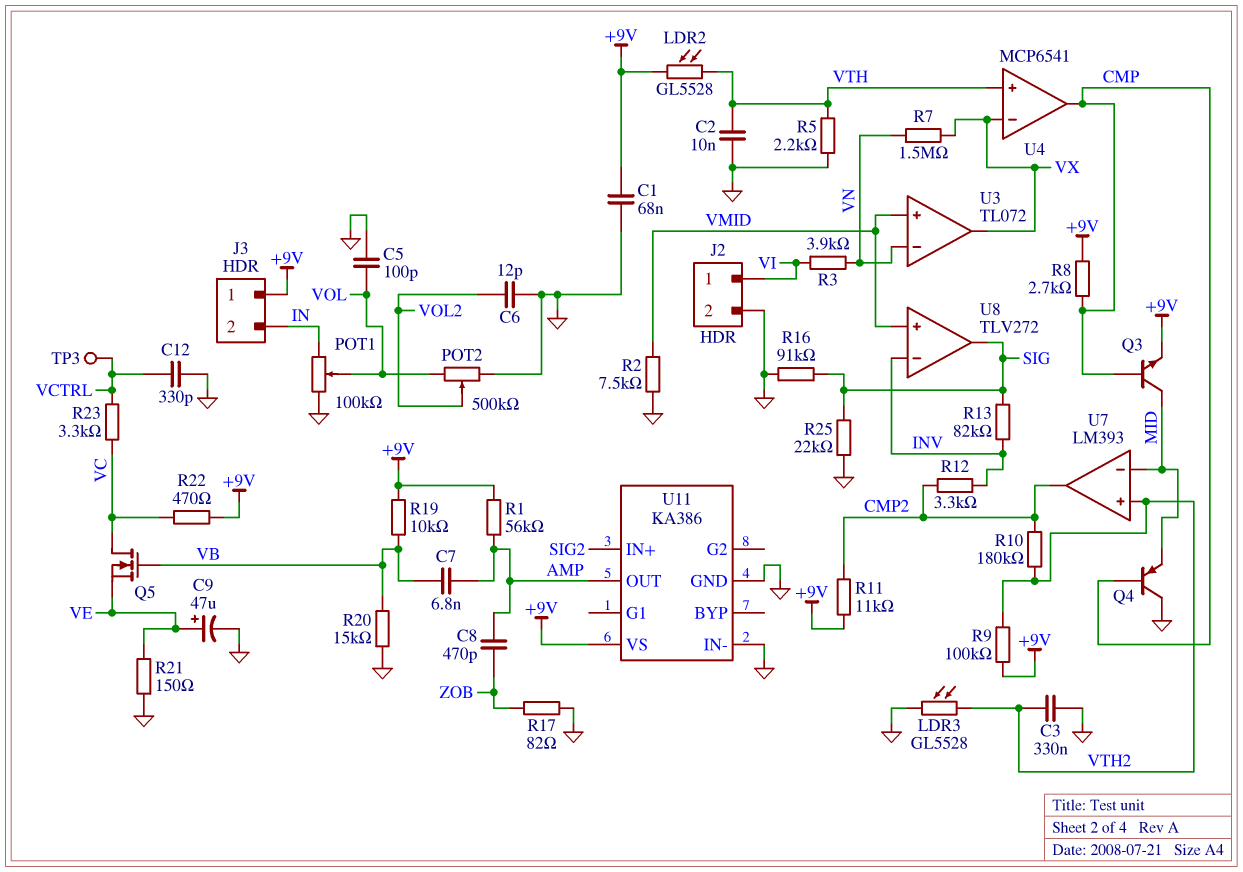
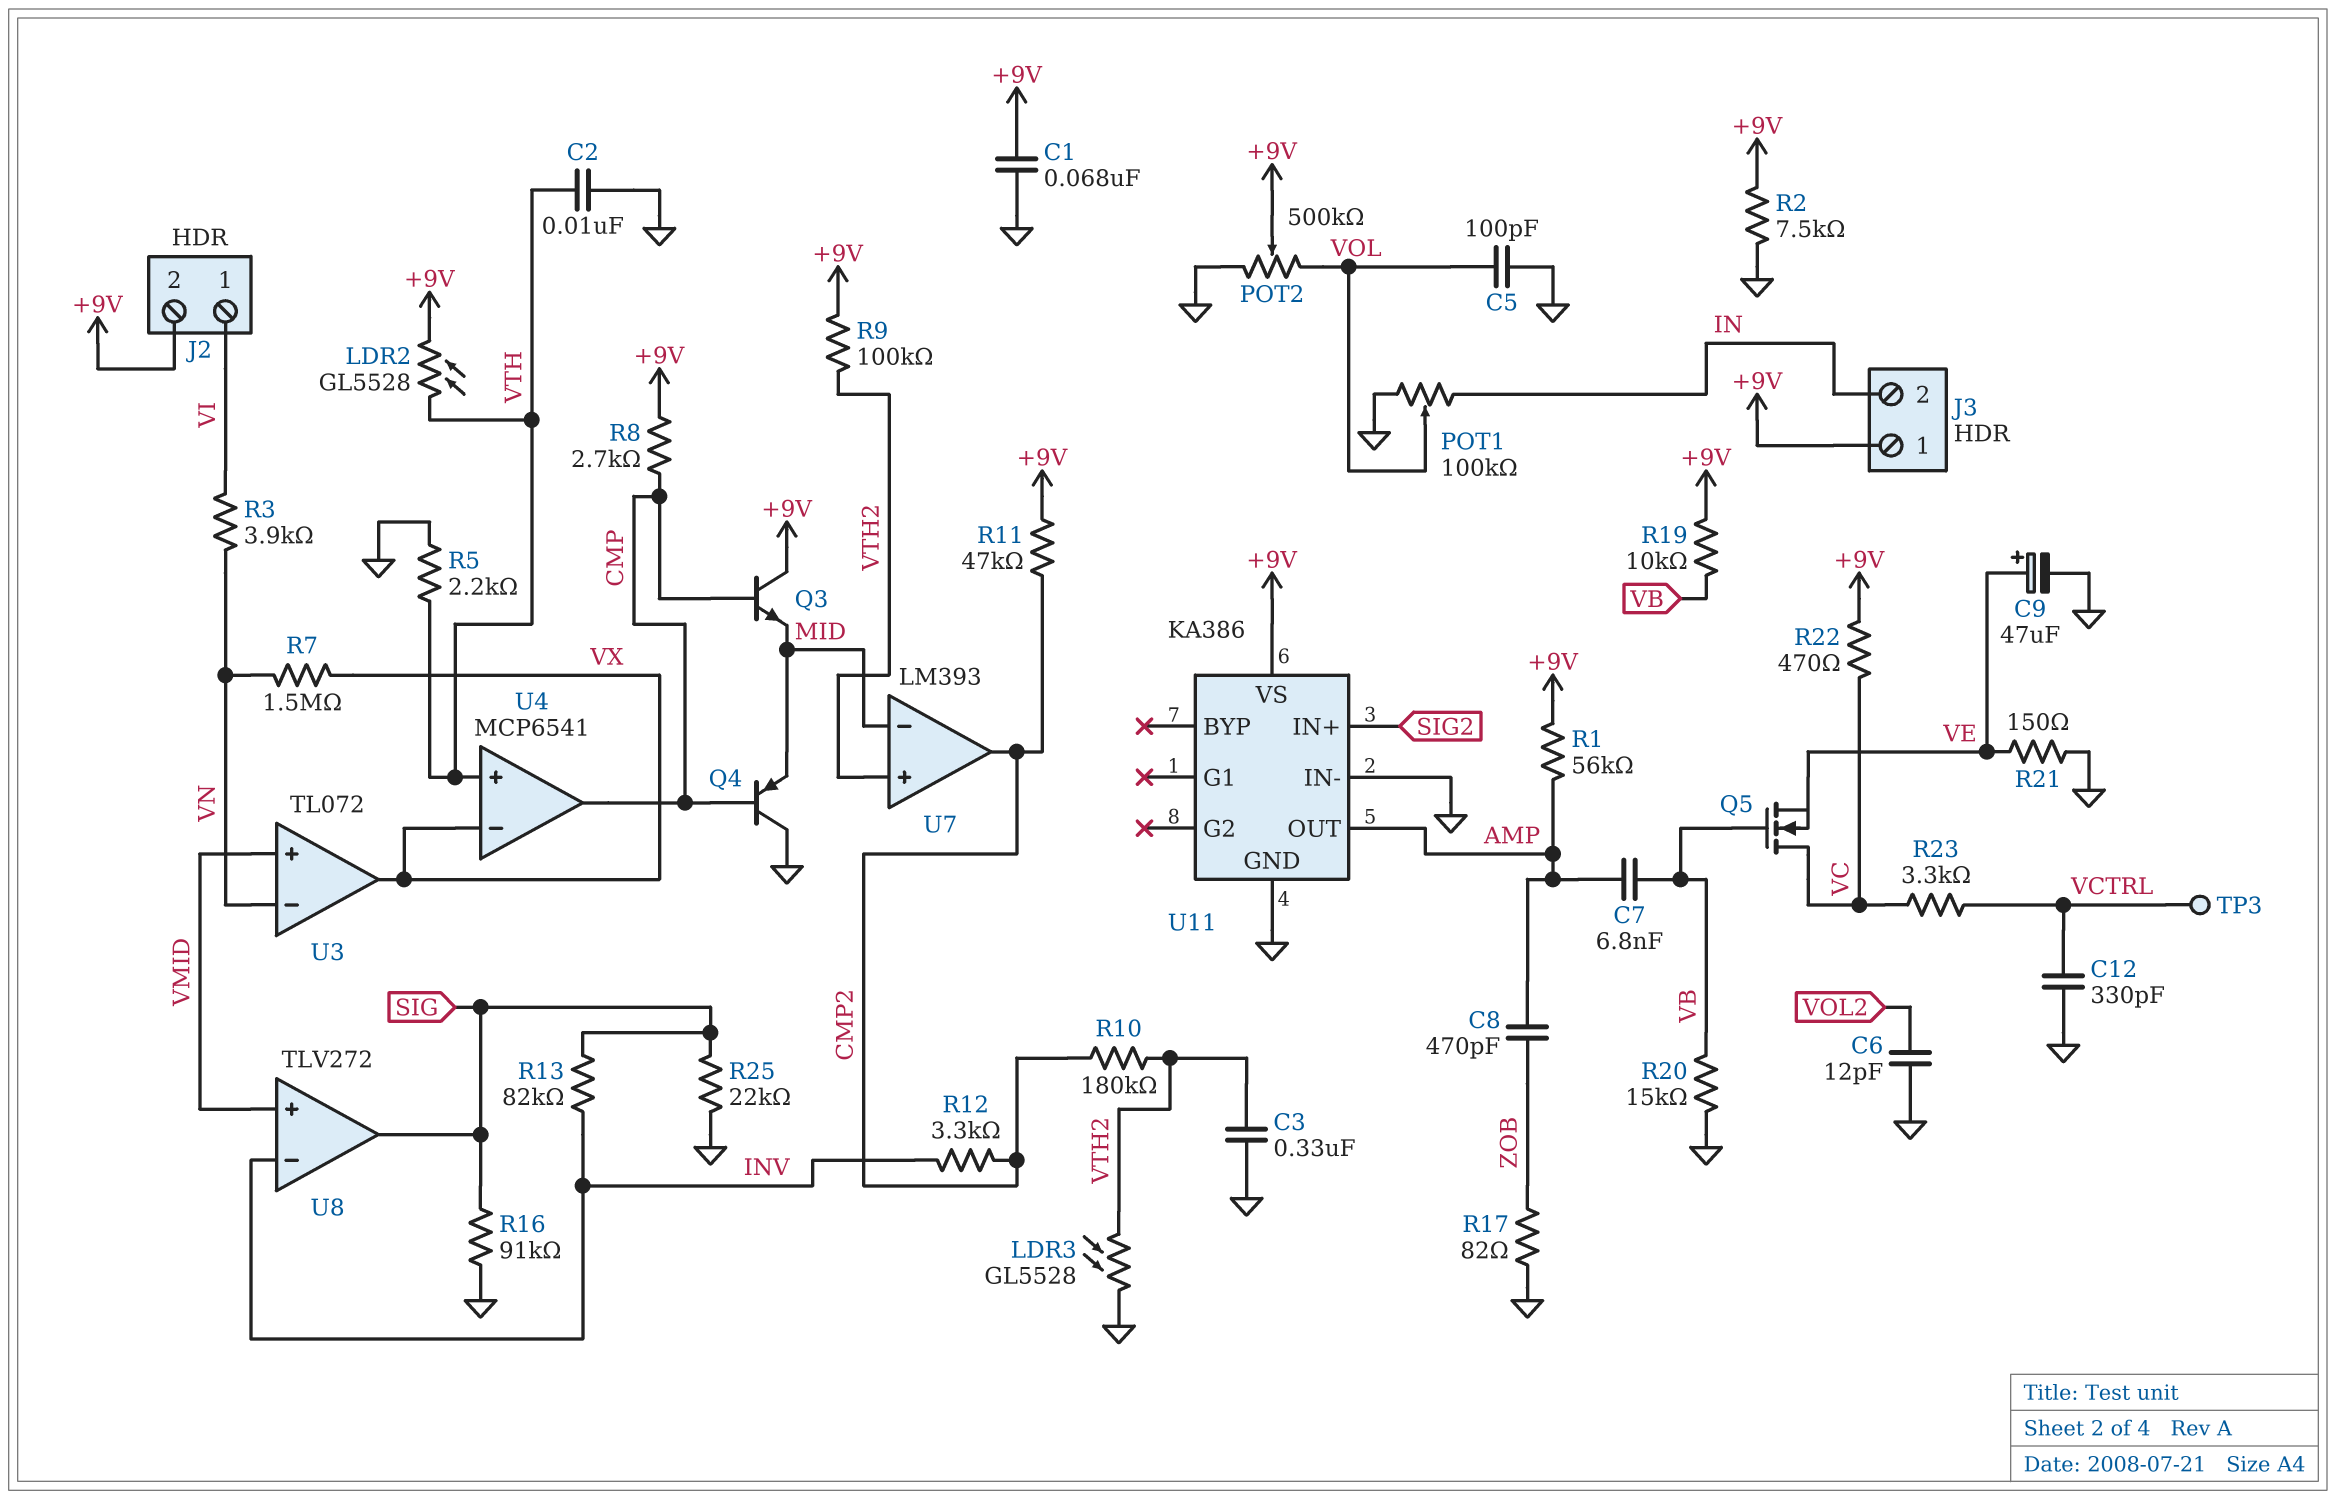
J2 pin 2: GND -> +9V
POT2: 500k (GND, VOL, wiper VOL2) -> 500k (GND, VOL, wiper +9V)
Q3: NPN (B CMP, C MID, E +9V) -> NPN (B CMP, C +9V, E MID)
R2: 7.5k (GND, VMID) -> 7.5k (+9V, GND)
R11: 11k (+9V, CMP2) -> 47k (+9V, CMP2)

